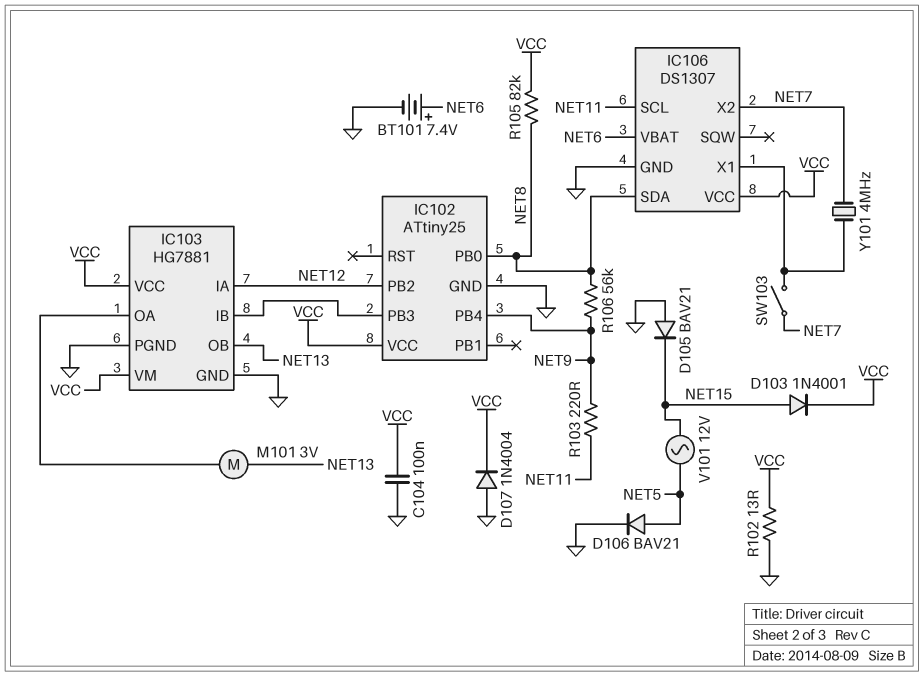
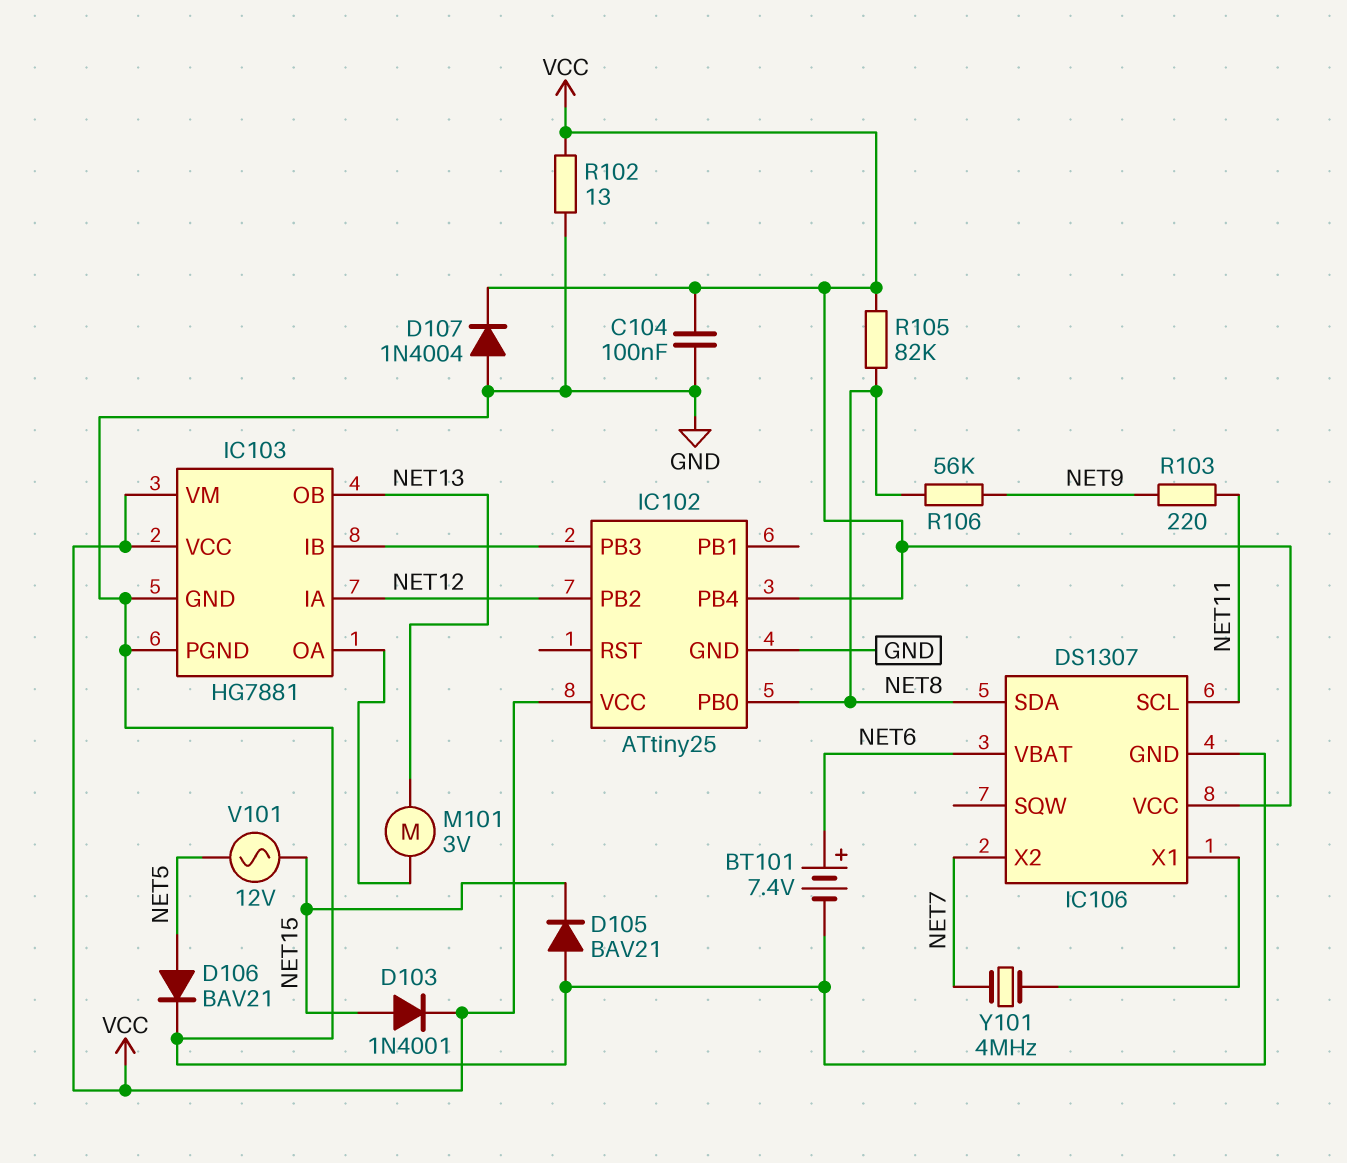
IC102 pin PB4: NET9 -> VCC
SW103: switch (IC106/X1, NET7) -> none

